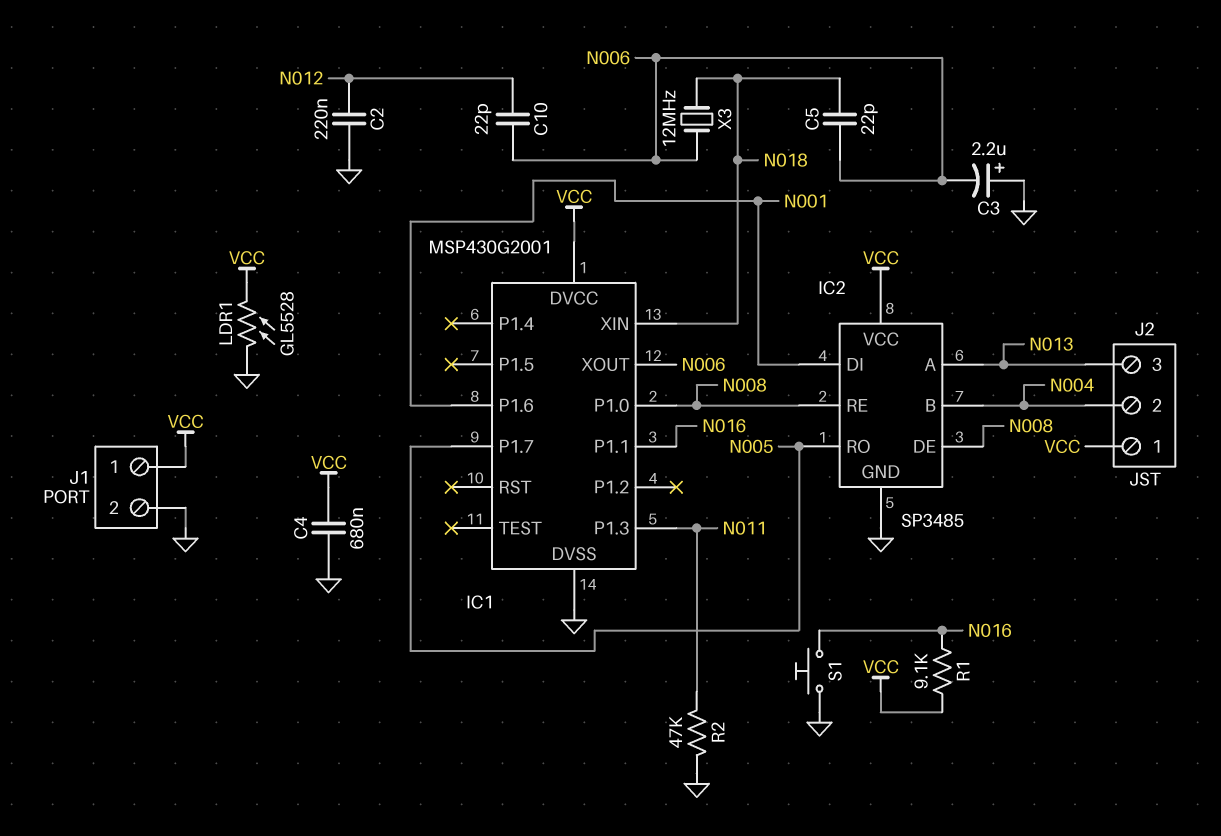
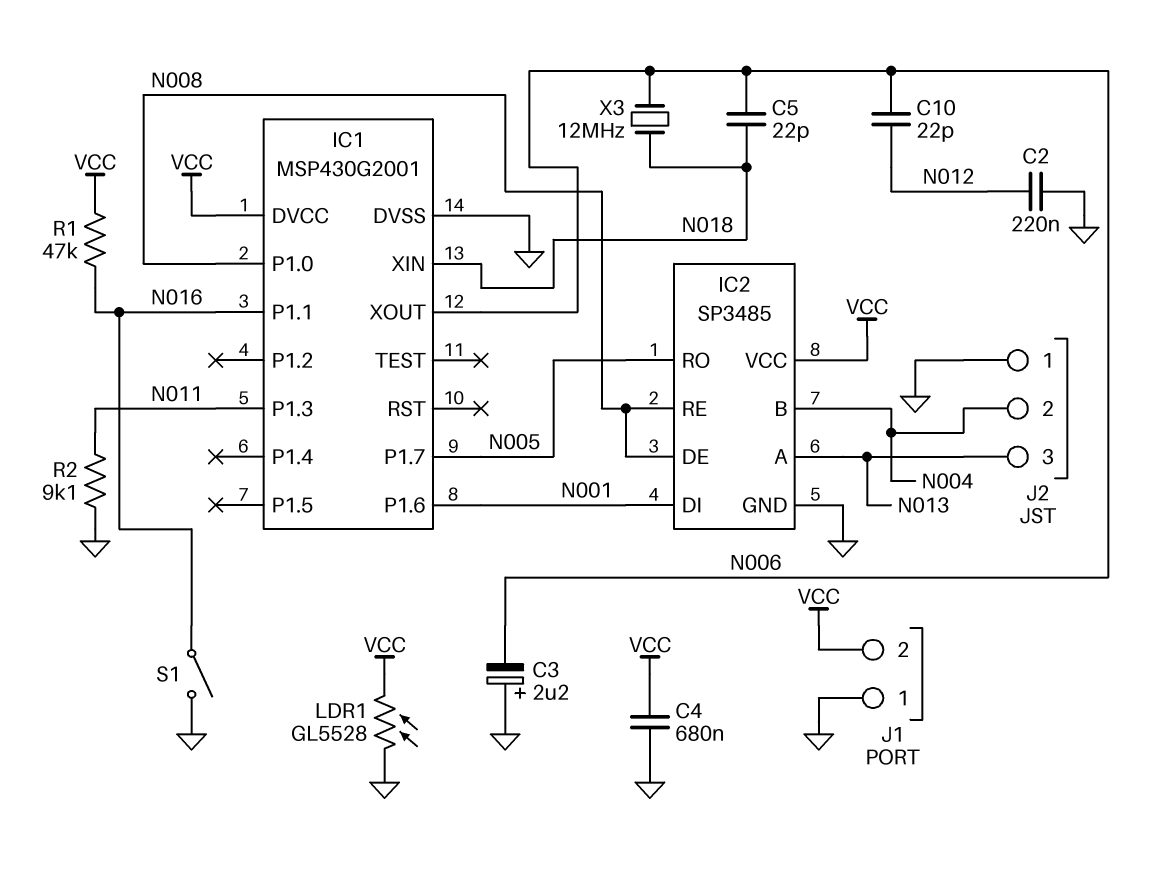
J1 pin 1: VCC -> GND
J1 pin 2: GND -> VCC
J2 pin 1: VCC -> GND
R1: 9.1k (N016, VCC) -> 47k (N016, VCC)
R2: 47k (GND, N011) -> 9.1k (GND, N011)
S1: button (GND, N016) -> switch (GND, N016)

